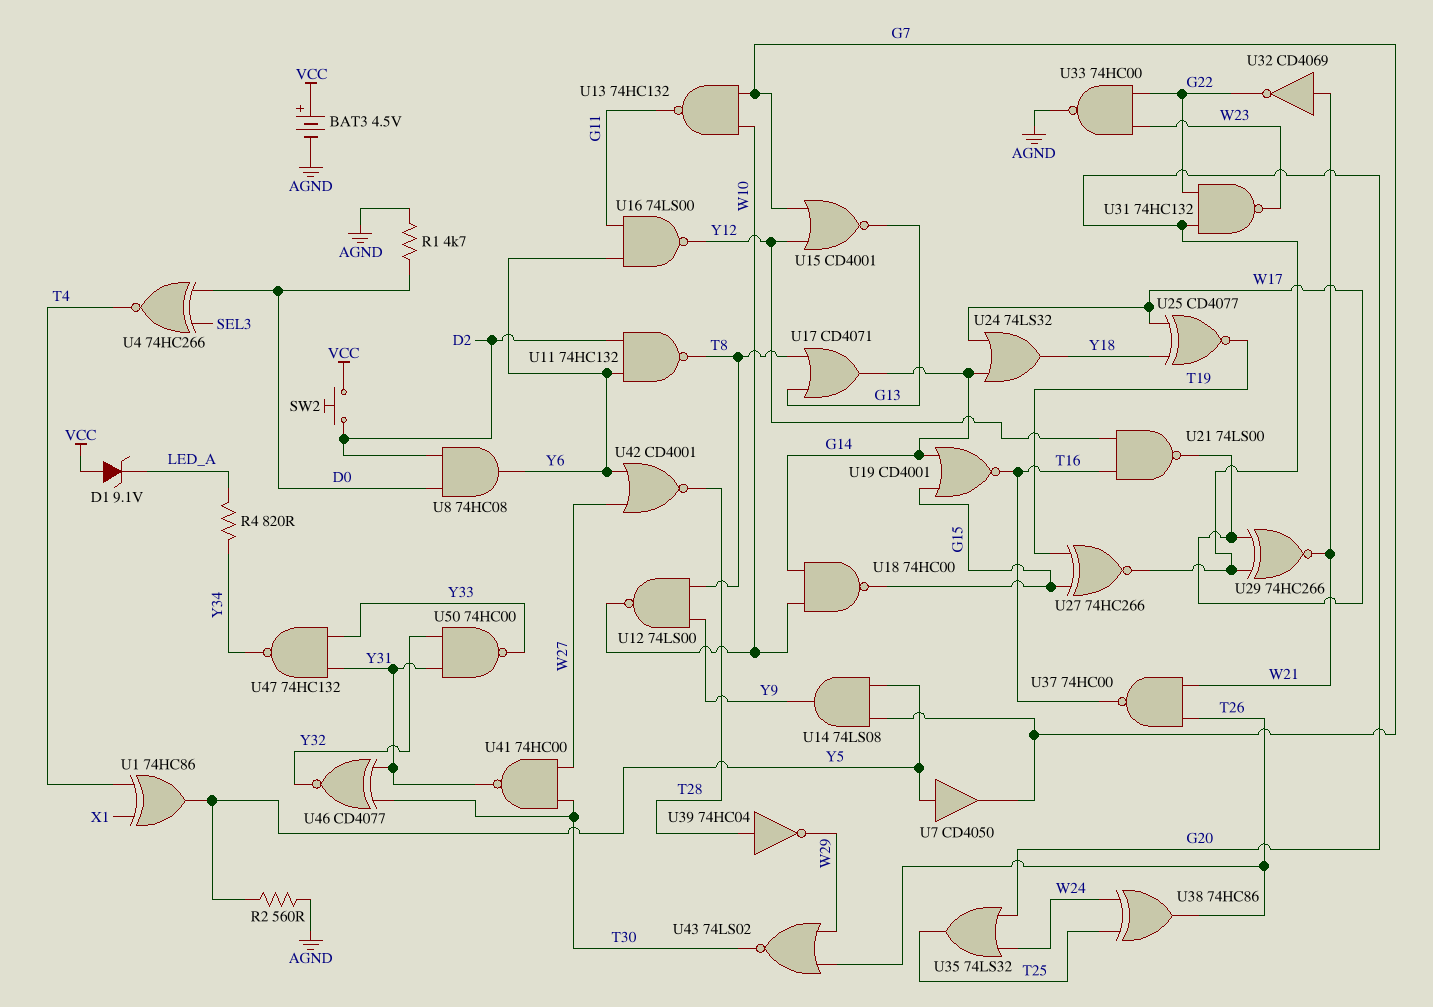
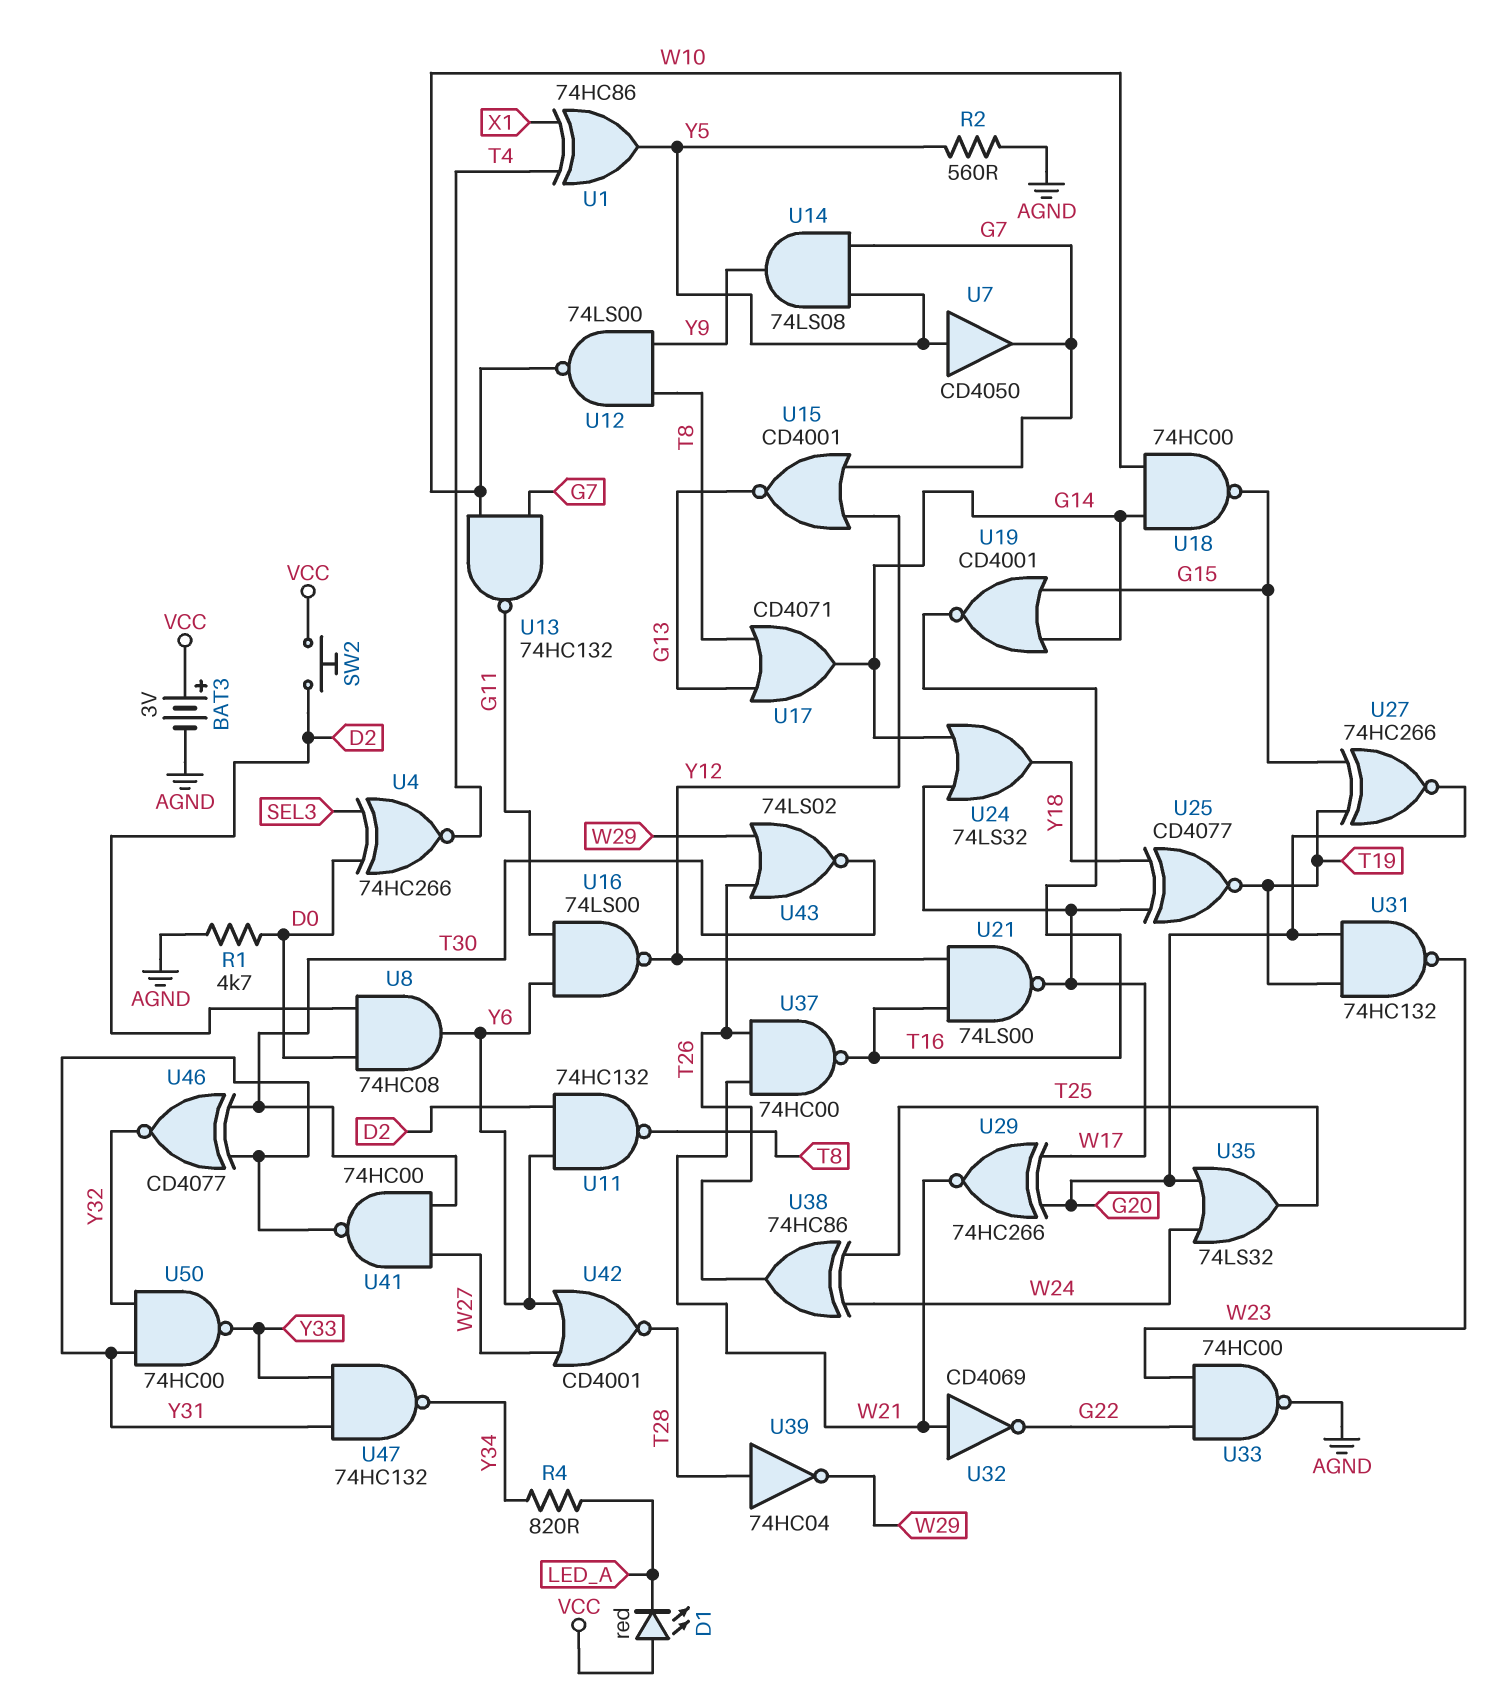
BAT3: 4.5V (plus VCC, minus AGND) -> 3V (plus VCC, minus AGND)
D1: zener 9.1V (A VCC, K LED_A) -> LED red (A VCC, K LED_A)
U31: NAND 74HC132 (in G20, in G22, out W23) -> NAND 74HC132 (in G20, in T19, out W23)

